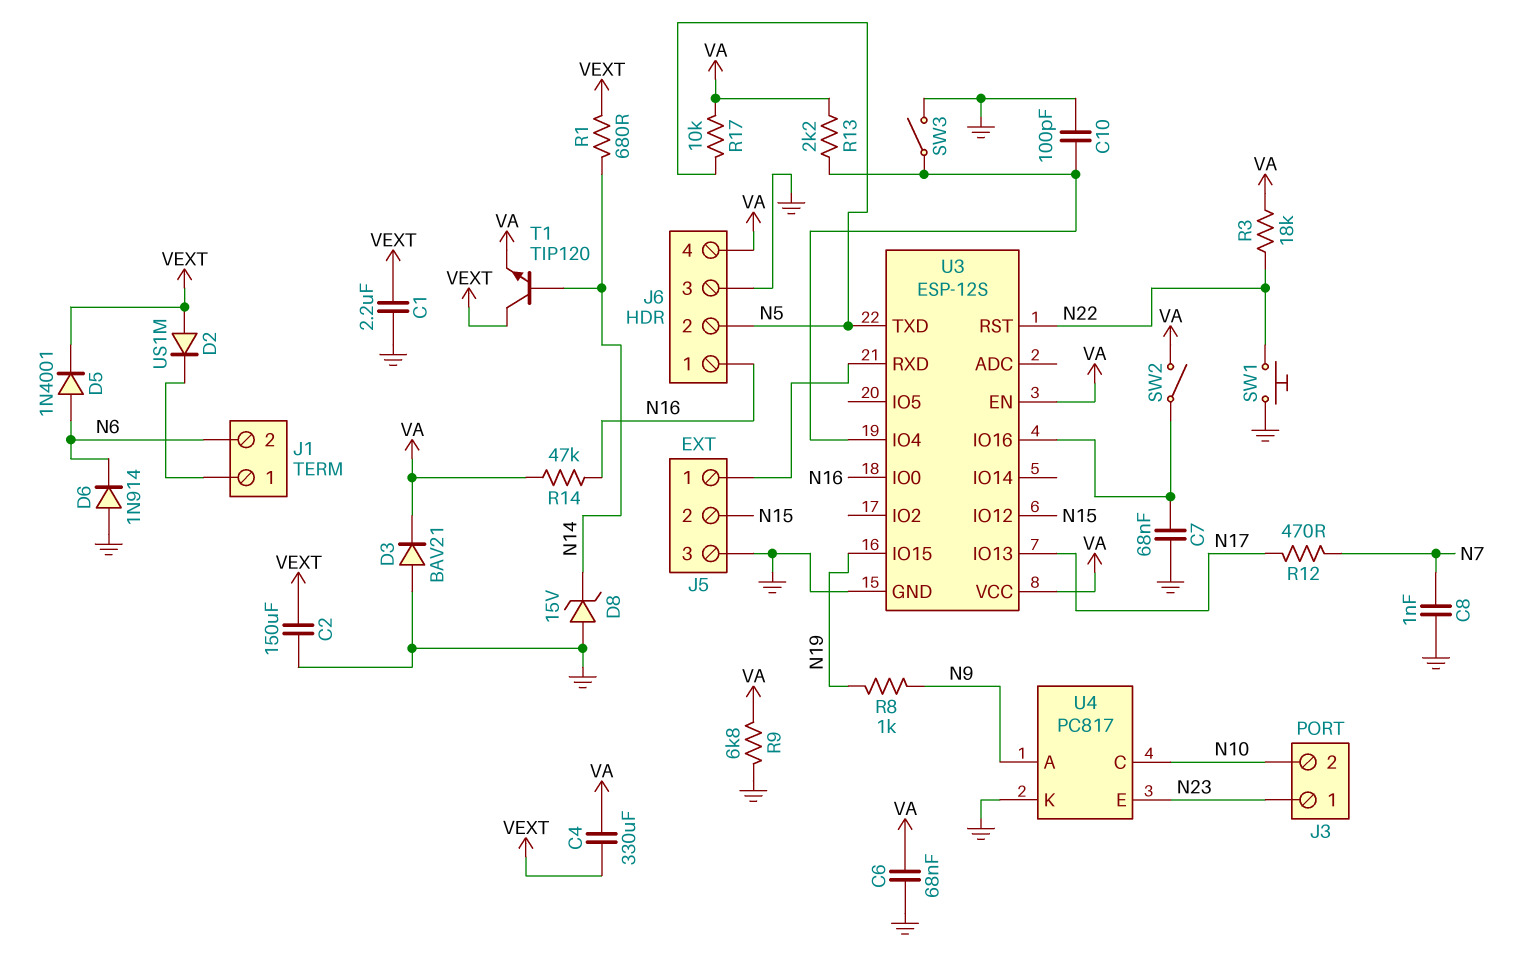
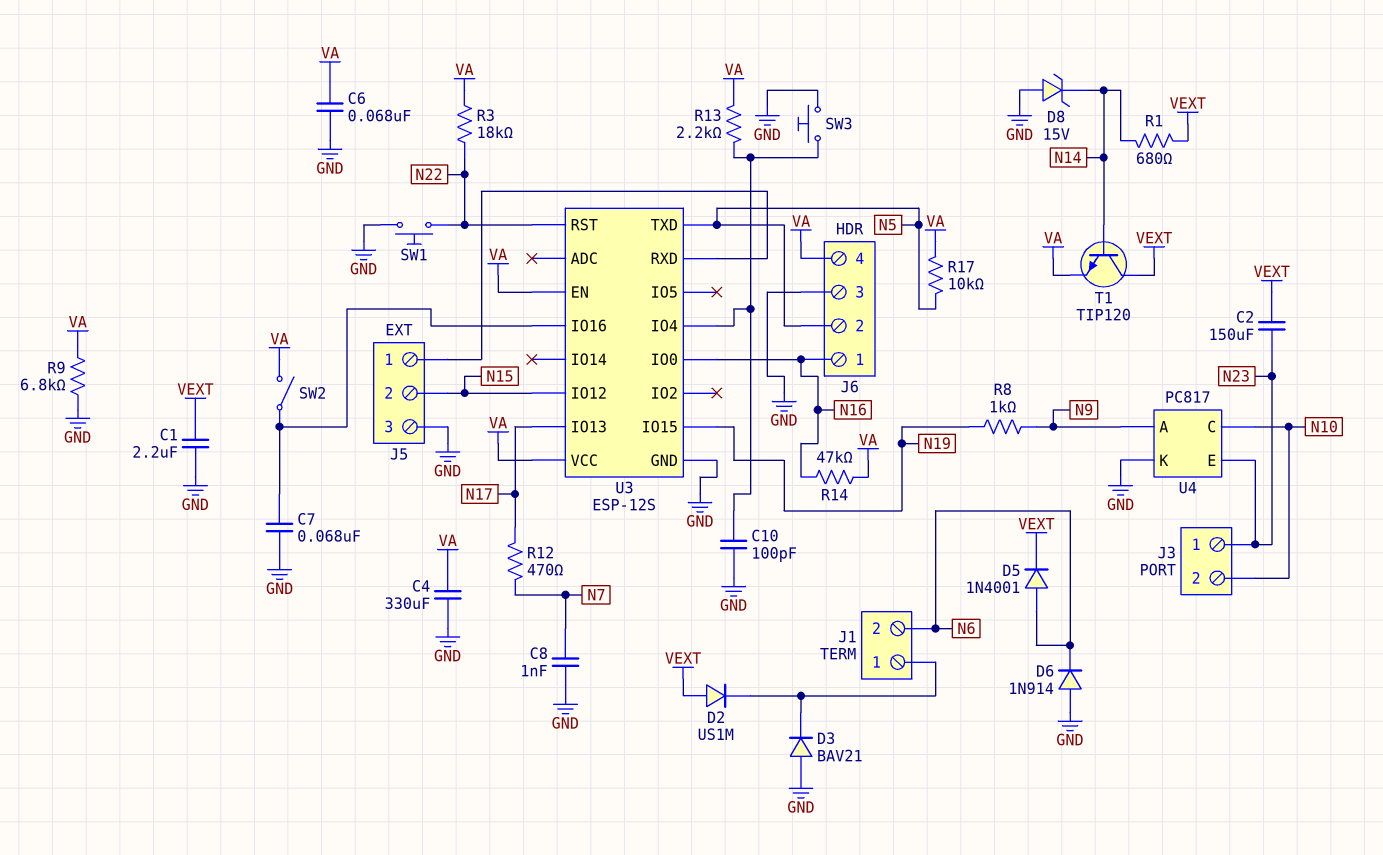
C2: 150uF (GND, VEXT) -> 150uF (N23, VEXT)
C4: 330uF (VA, VEXT) -> 330uF (GND, VA)
D3: diode BAV21 (A GND, K VA) -> diode BAV21 (A GND, K J1/1)
SW3: switch (GND, U3/IO4) -> button (GND, U3/IO4)

